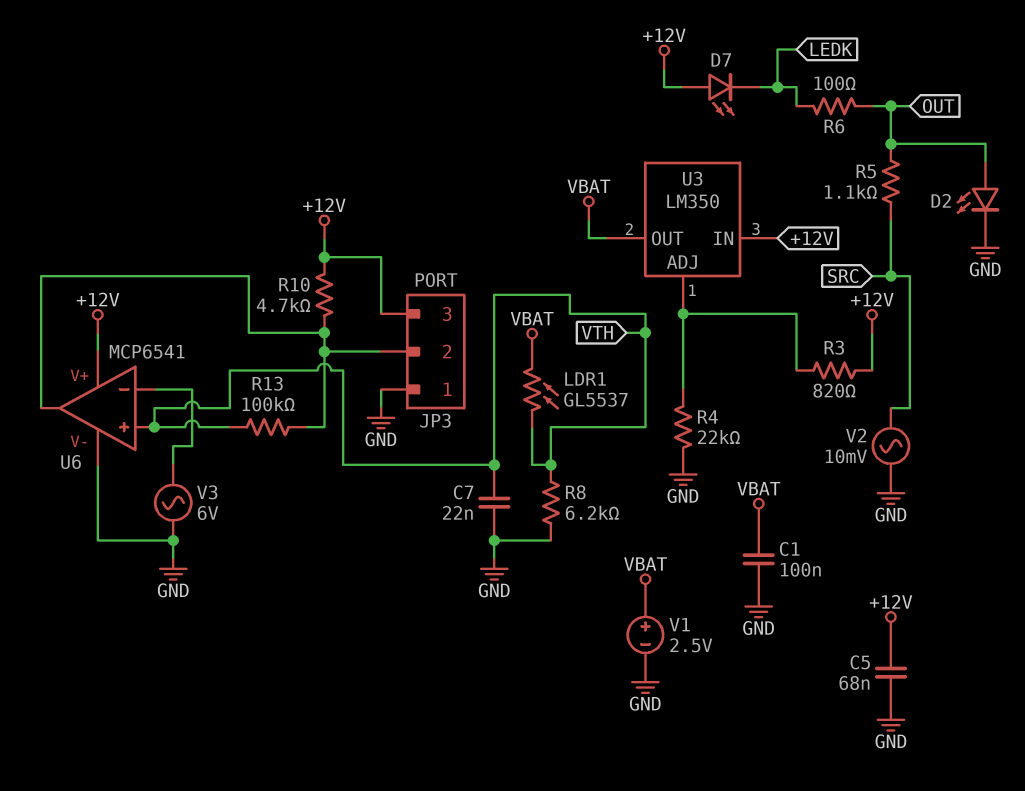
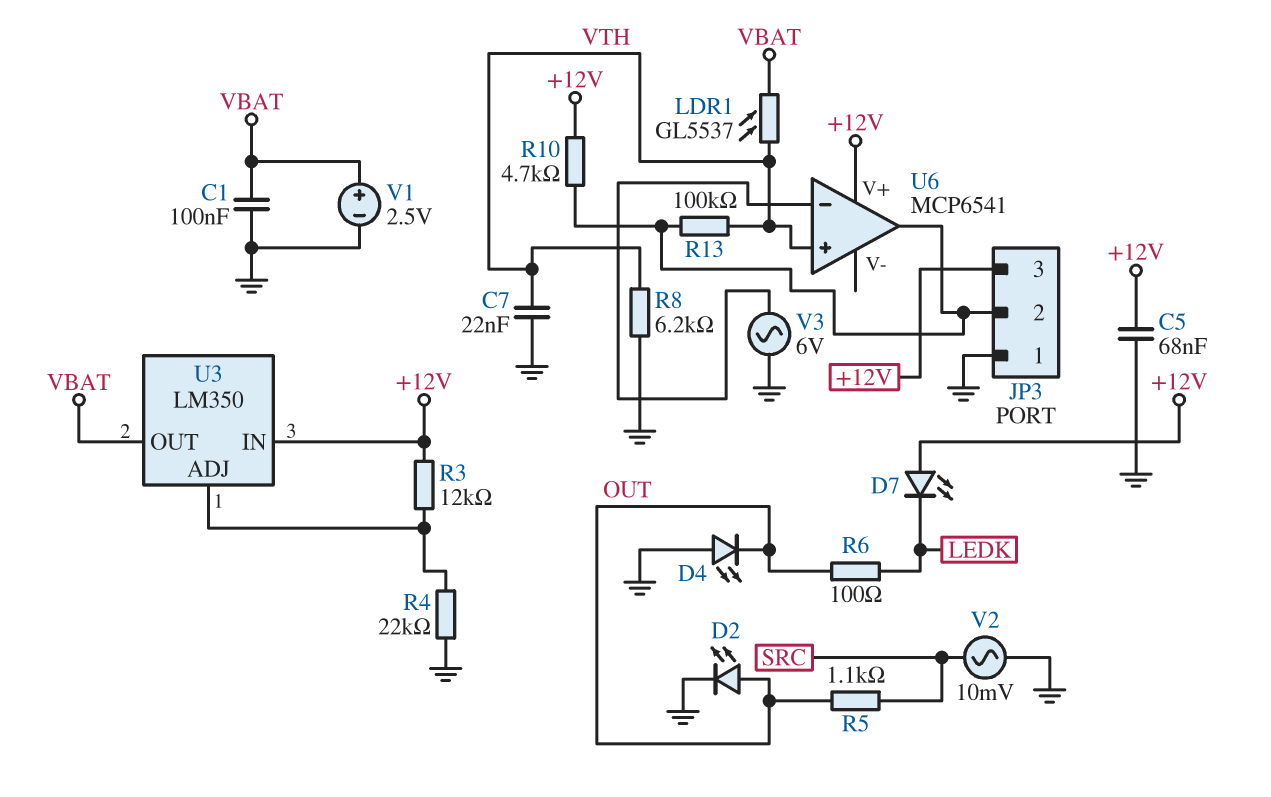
D4: none -> LED (A GND, K OUT)
R3: 820 (+12V, U3/ADJ) -> 12k (+12V, U3/ADJ)
U6 pin V-: GND -> none

